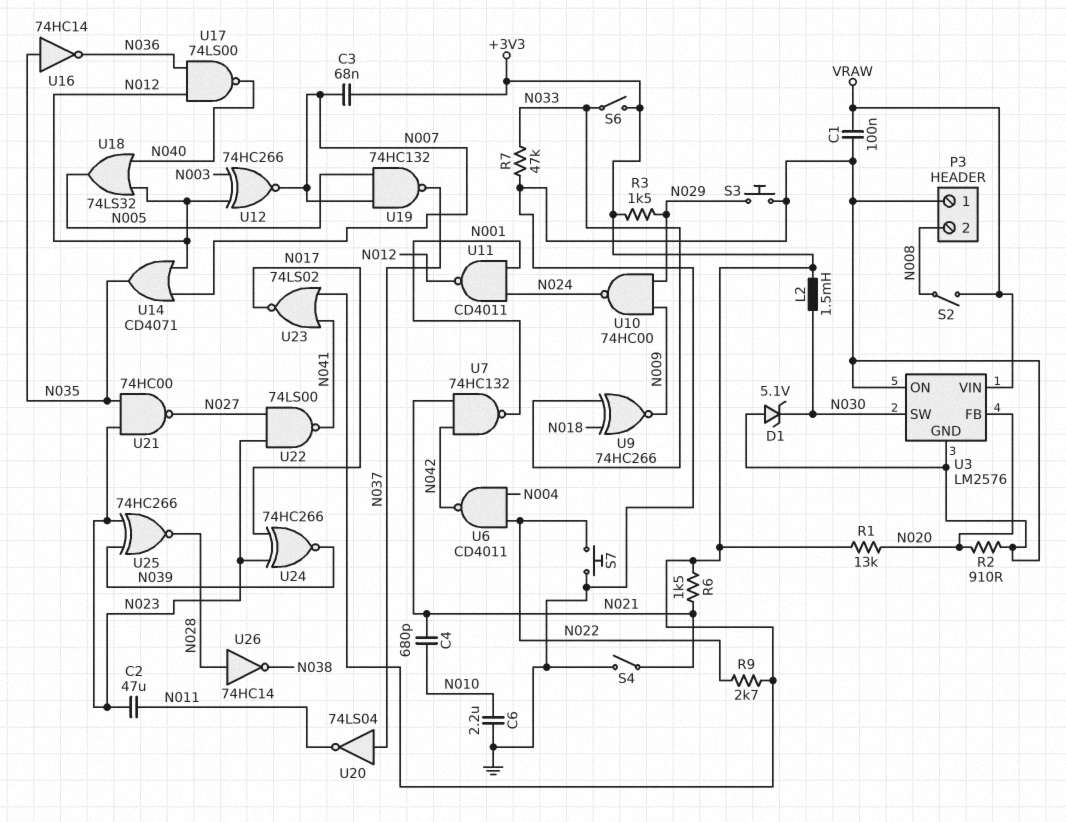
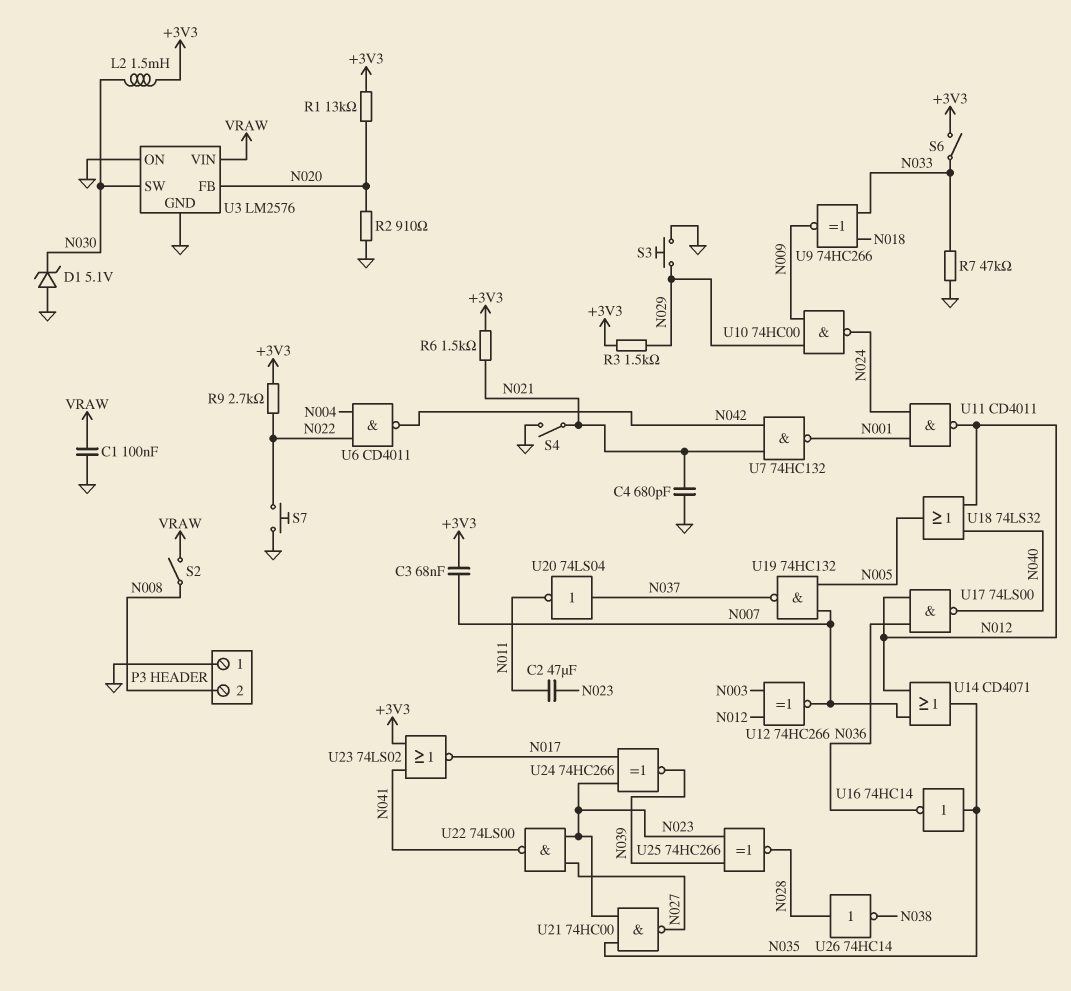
C4: 680pF (N010, N021) -> 680pF (GND, N021)
C6: 2.2uF (GND, N010) -> none

